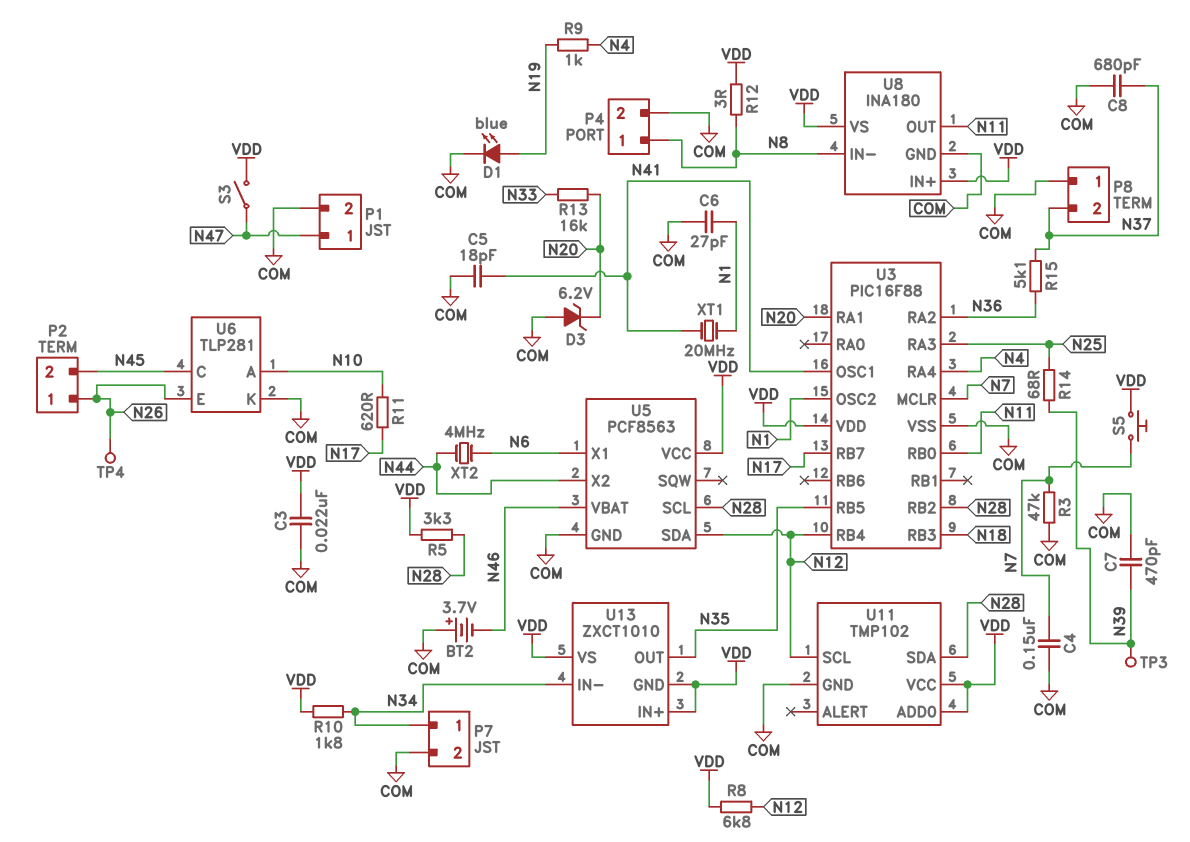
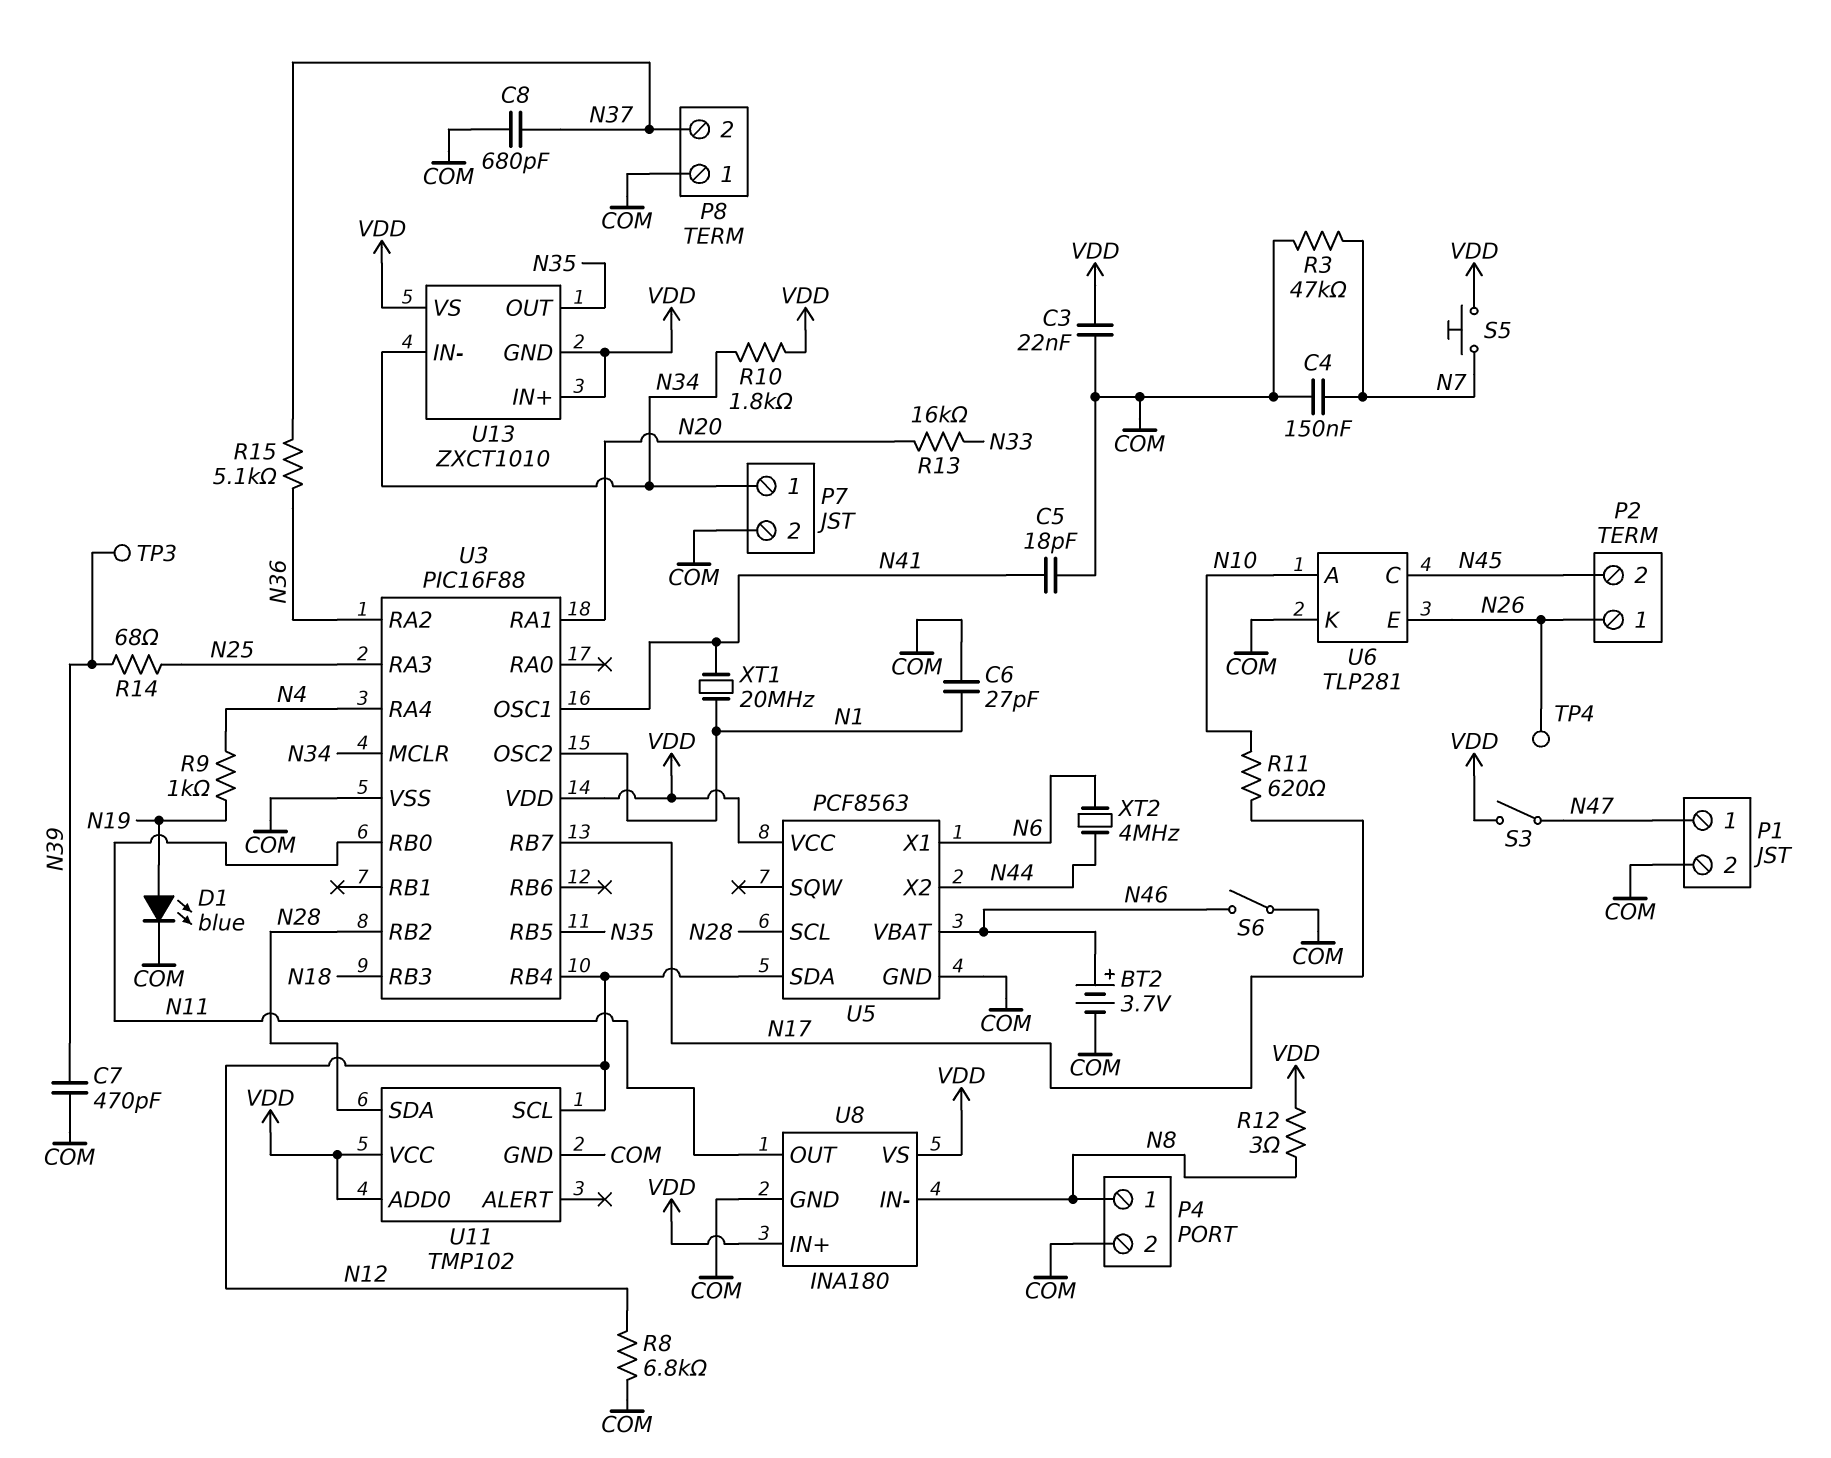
BT2: 3.7V (plus COM, minus N46) -> 3.7V (plus N46, minus COM)
D3: zener 6.2V (A COM, K N20) -> none
R5: 3.3k (N28, VDD) -> none
R8: 6.8k (N12, VDD) -> 6.8k (COM, N12)
S6: none -> switch (COM, N46)
U3 pin MCLR: N7 -> N34

